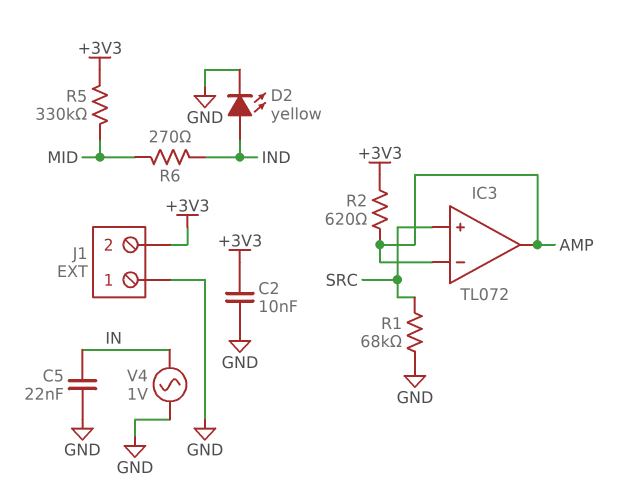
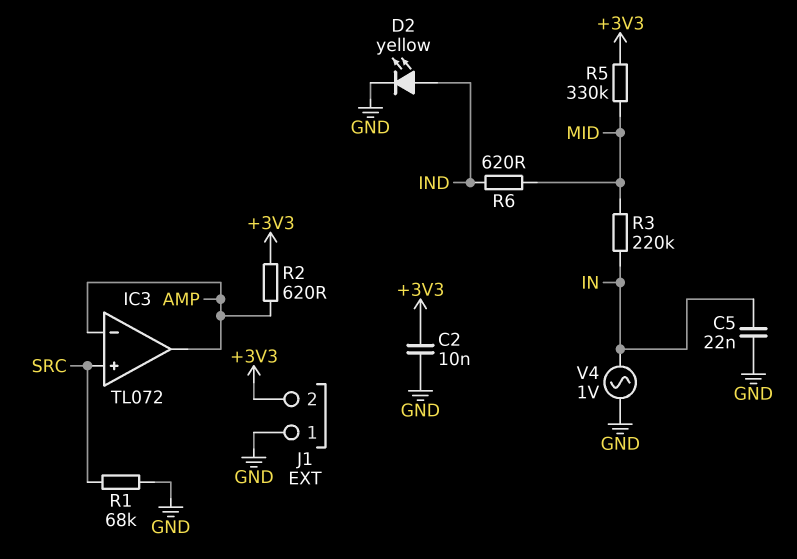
R3: none -> 220k (IN, MID)
R6: 270 (IND, MID) -> 620 (IND, MID)

